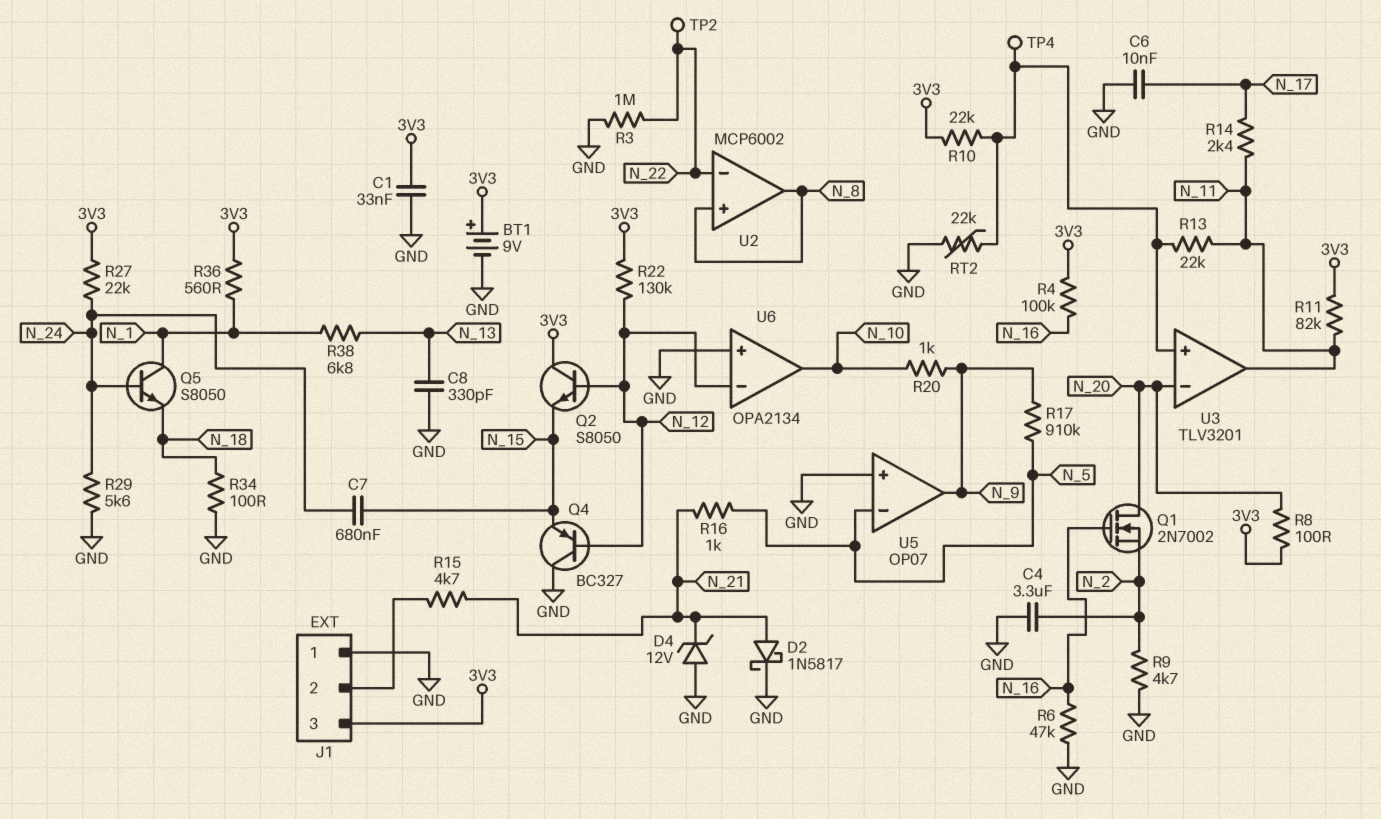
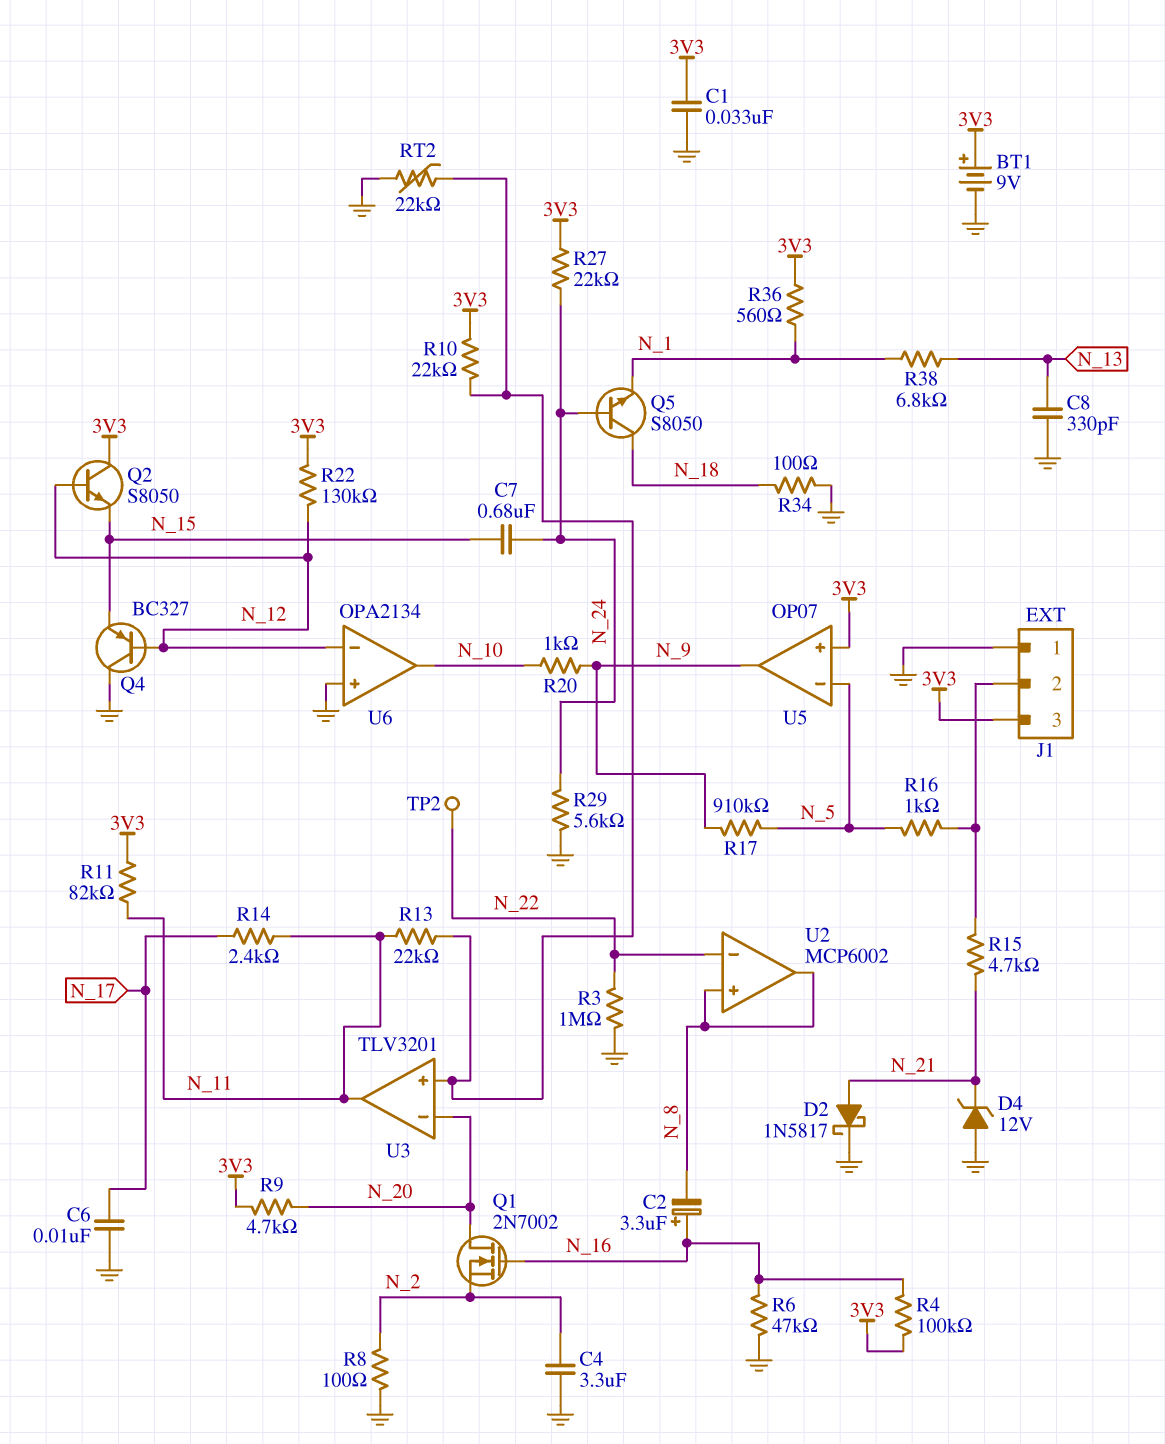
C2: none -> 3.3uF (plus N_16, minus N_8)
Q5: NPN S8050 (B N_24, C N_1, E N_18) -> NPN S8050 (B N_24, C N_18, E N_1)
R8: 100 (3V3, N_20) -> 100 (GND, N_2)
R9: 4.7k (GND, N_2) -> 4.7k (3V3, N_20)
R16: 1k (N_5, N_21) -> 1k (J1/2, N_5)
TP4: test point (U3/in+) -> none
U5 pin in+: GND -> 3V3

